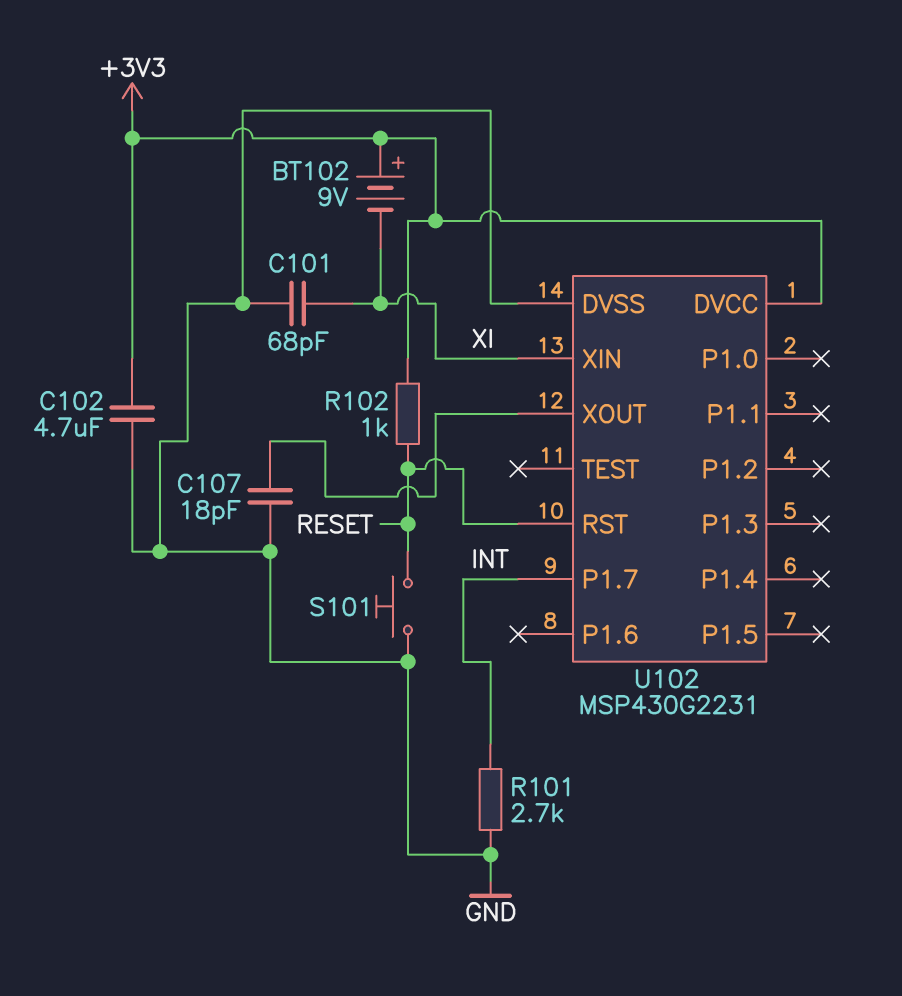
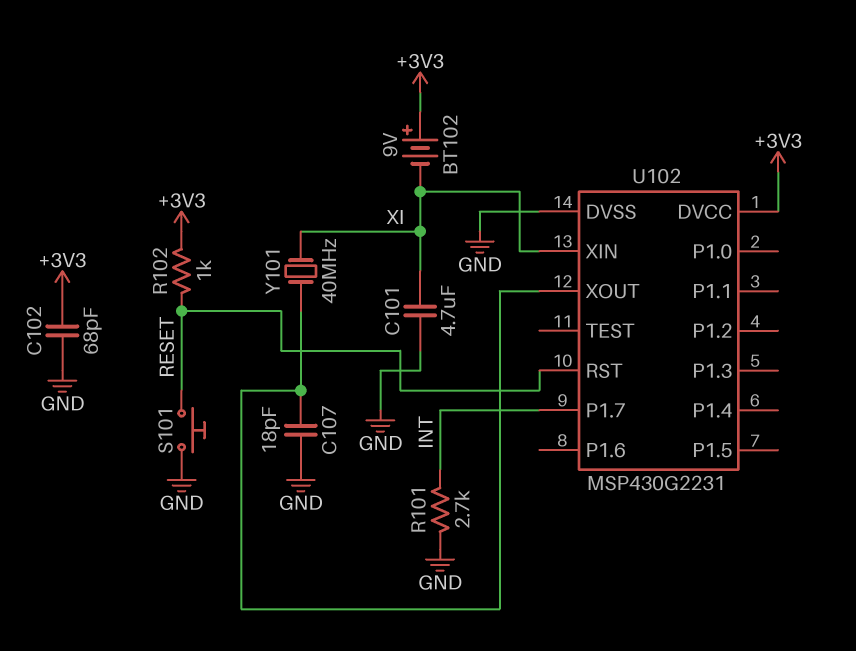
C101: 68pF (GND, XI) -> 4.7uF (GND, XI)
C102: 4.7uF (+3V3, GND) -> 68pF (+3V3, GND)
Y101: none -> 40MHz (U102/XOUT, XI)

